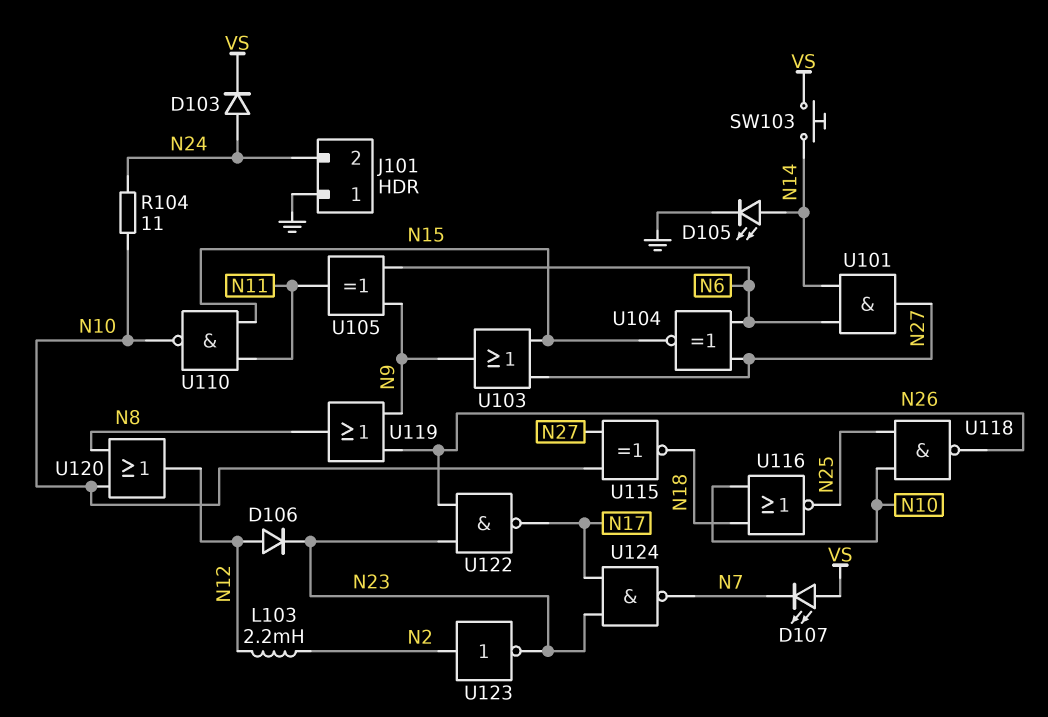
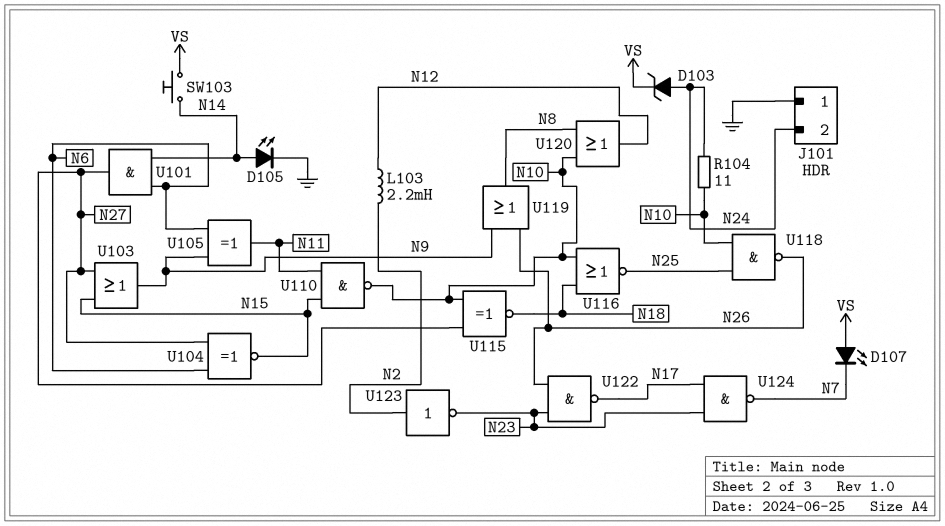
D103: diode (A N24, K VS) -> zener (A N24, K VS)
D106: diode (A N12, K N23) -> none

